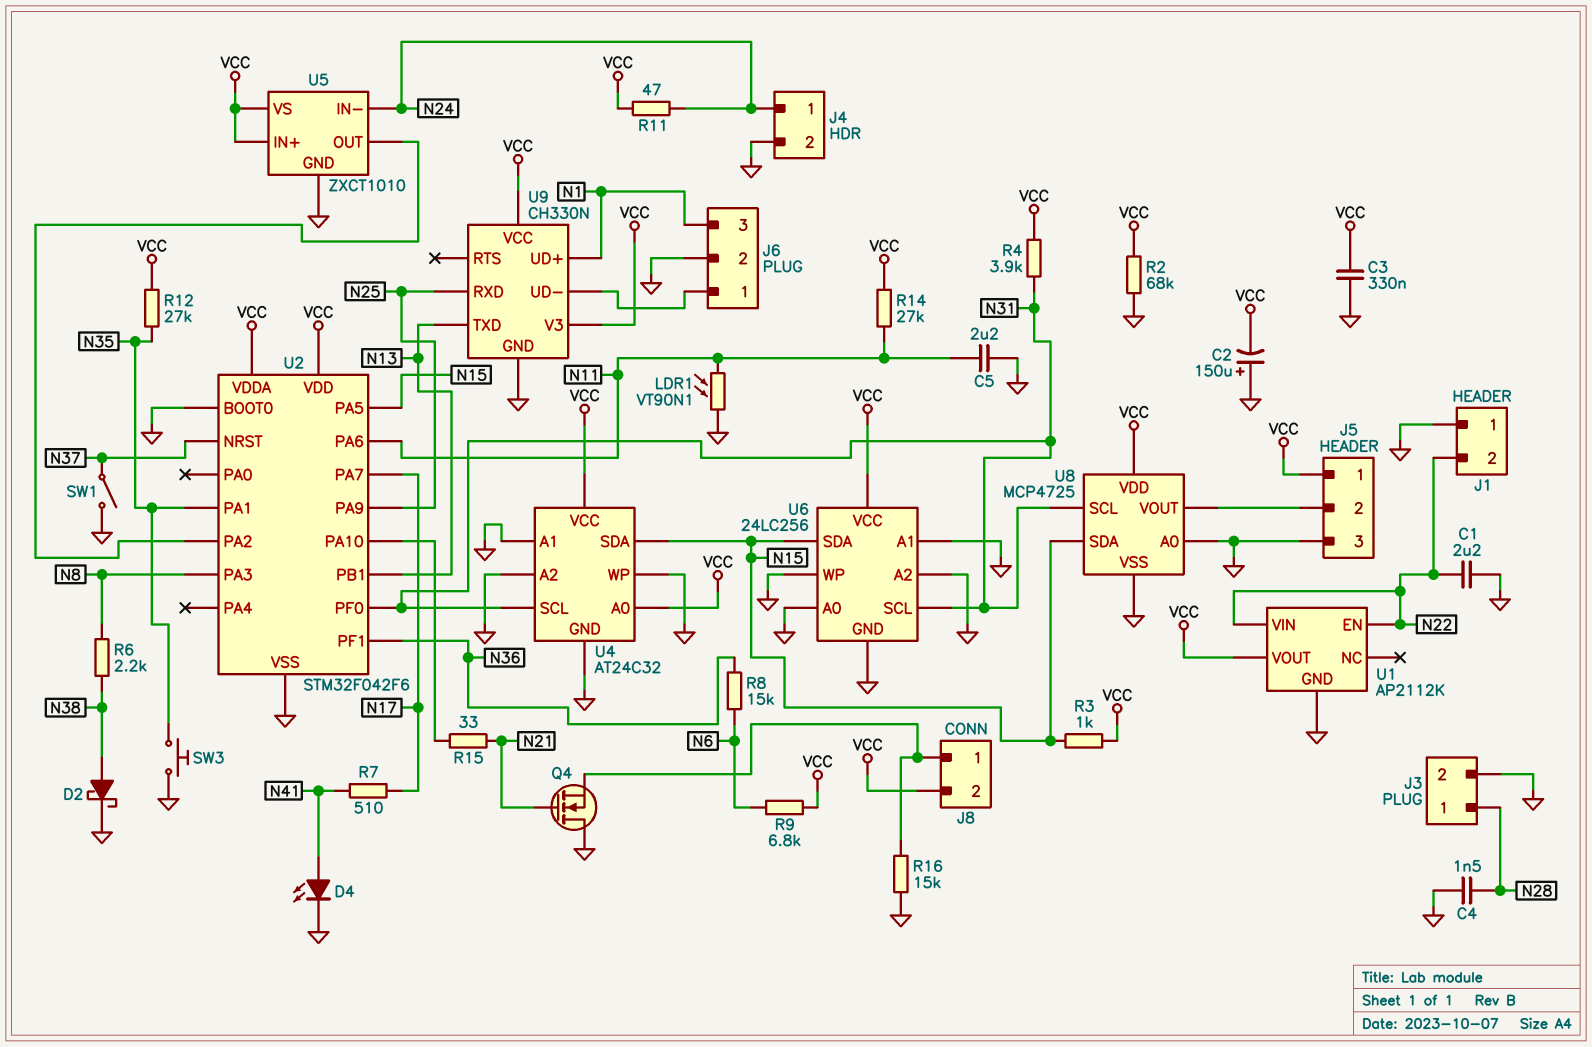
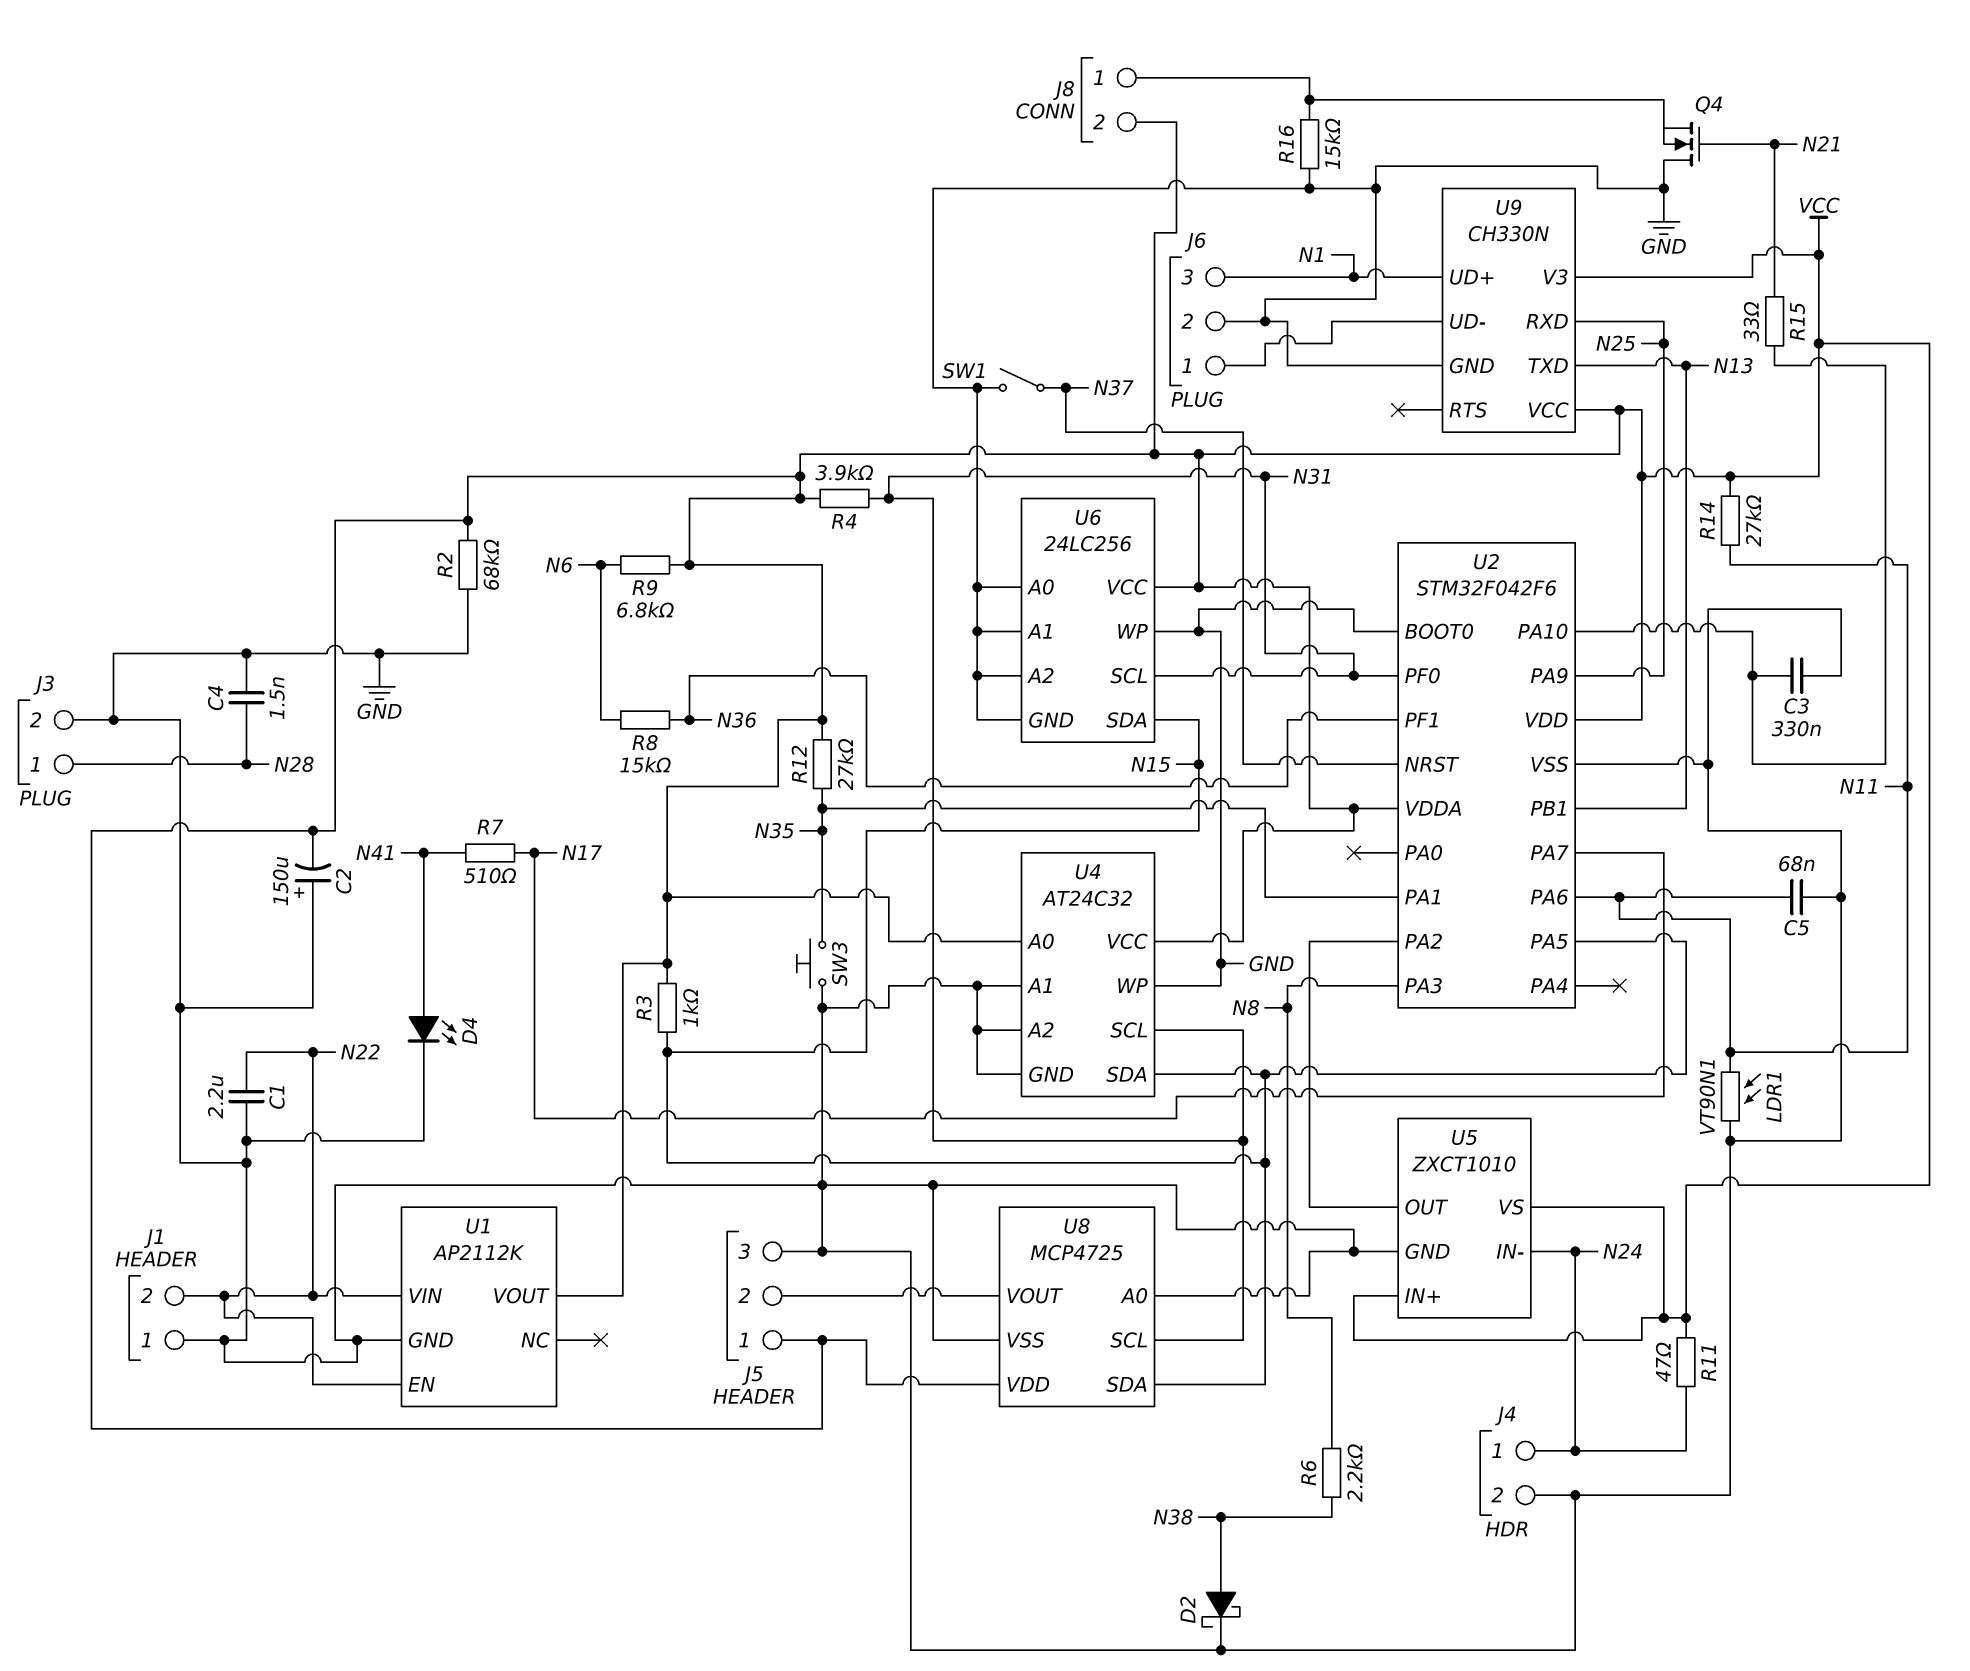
C3: 330nF (GND, VCC) -> 330nF (GND, U2/PA10)
C5: 2.2uF (GND, N11) -> 68nF (GND, N11)

